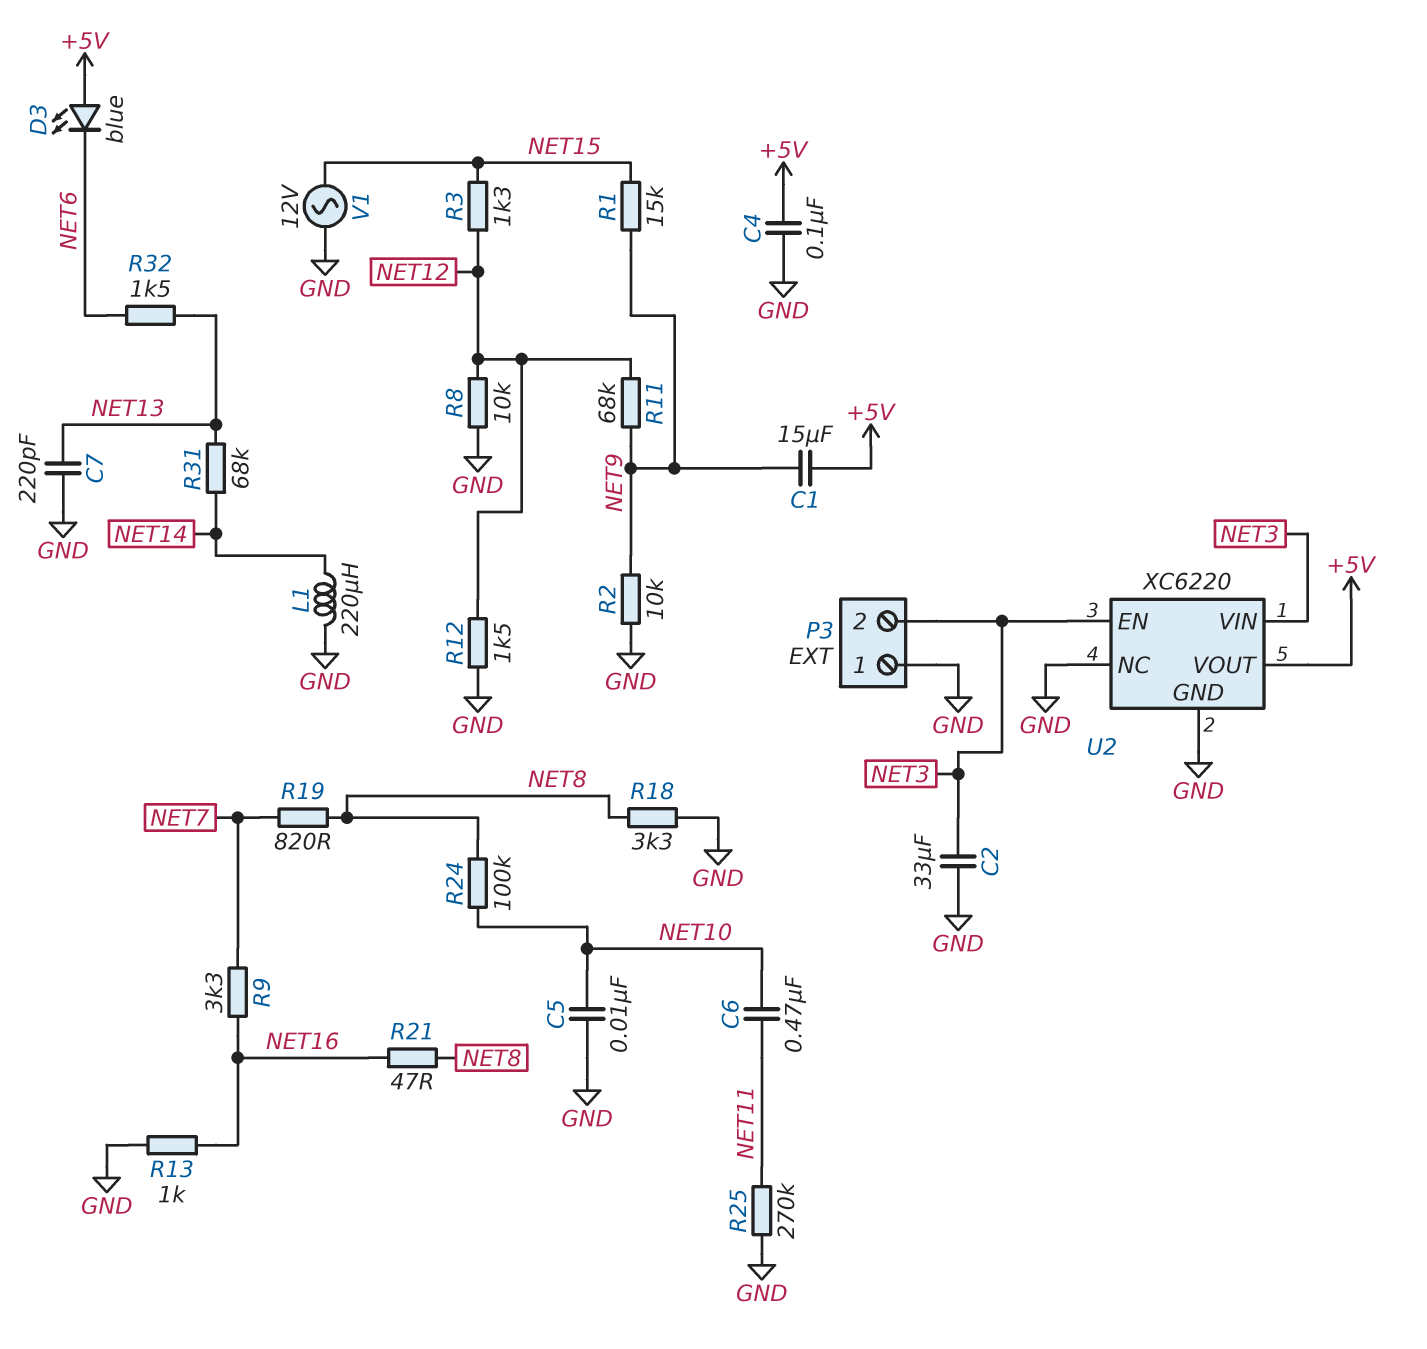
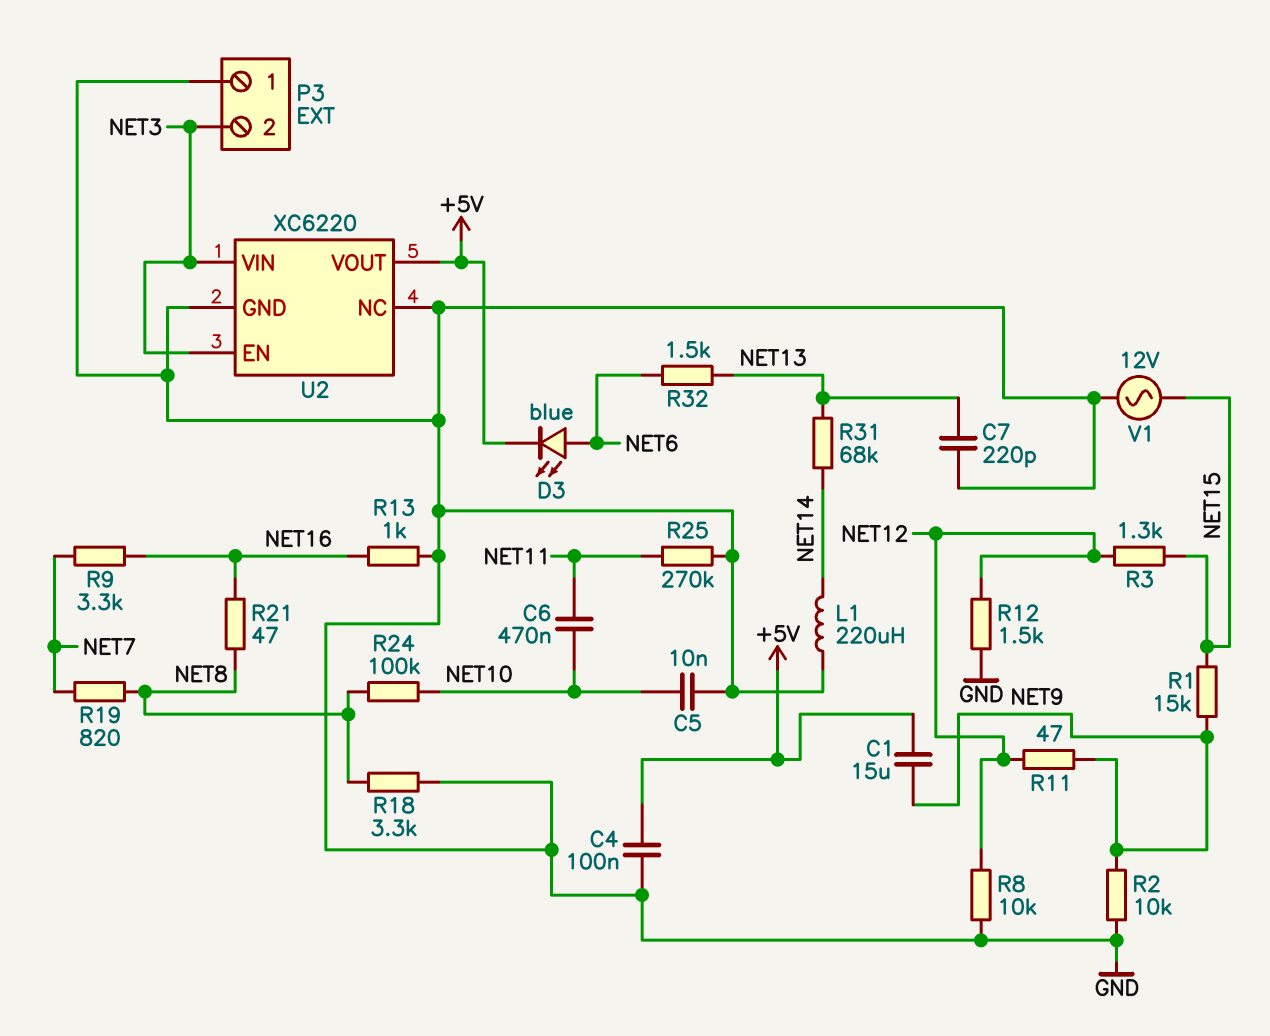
C2: 33uF (GND, NET3) -> none
D3: LED blue (A +5V, K NET6) -> LED blue (A NET6, K +5V)
R11: 68k (NET9, NET12) -> 47 (NET9, NET12)

